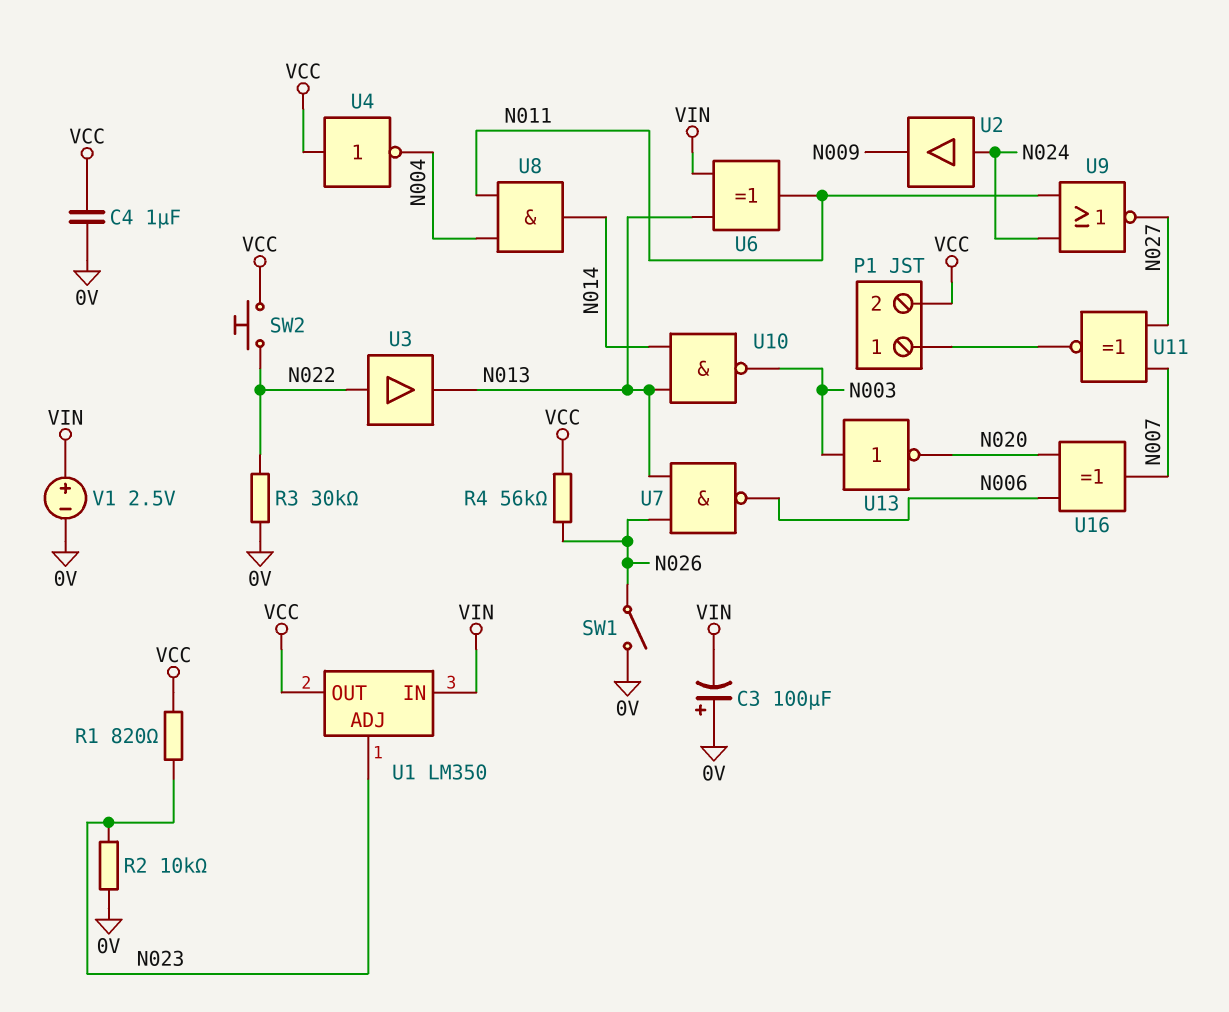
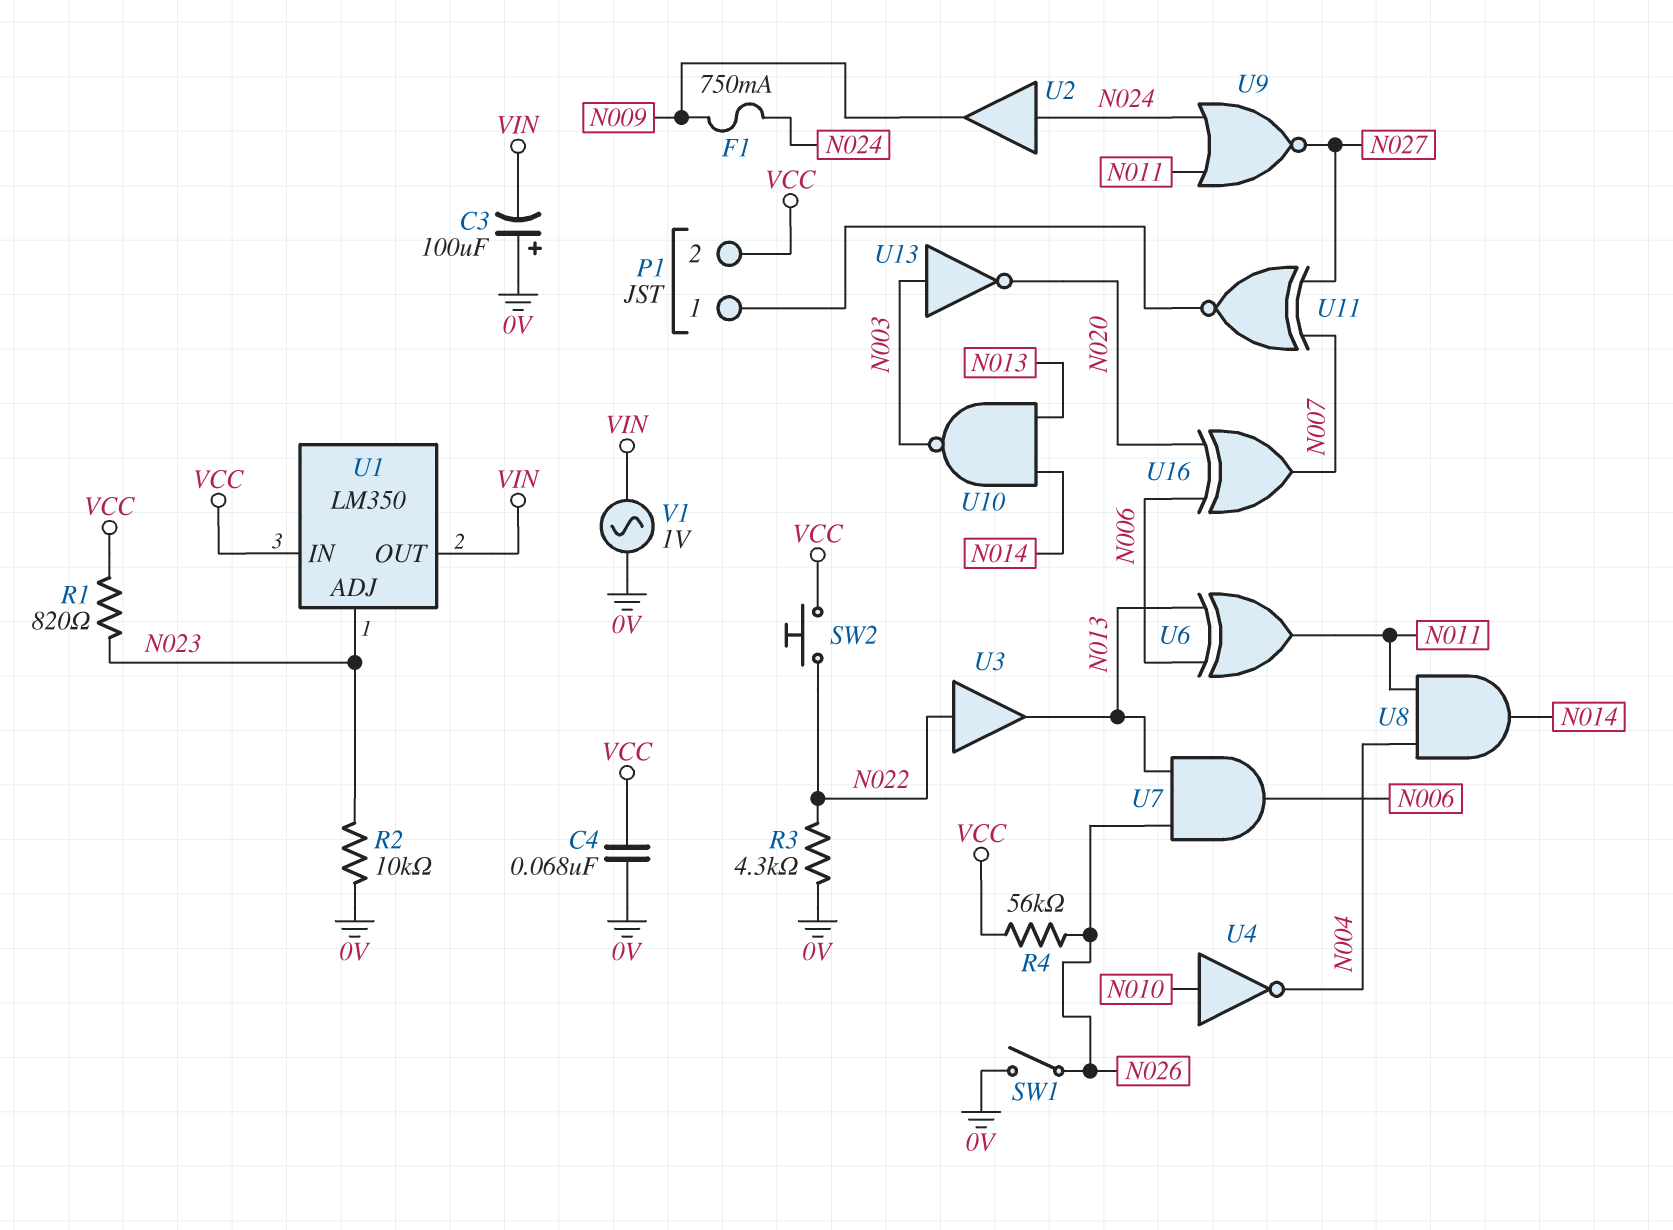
C4: 1uF (0V, VCC) -> 68nF (0V, VCC)
F1: none -> 750mA (N009, N024)
R3: 30k (0V, N022) -> 4.3k (0V, N022)
U1 pin IN: VIN -> VCC
U1 pin OUT: VCC -> VIN
U4: NOT (in VCC, out N004) -> NOT (in N010, out N004)
U6: XOR (in N013, in VIN, out N011) -> XOR (in N006, in N013, out N011)
U7: NAND (in N013, in N026, out N006) -> AND (in N013, in N026, out N006)
V1: 2.5V (plus VIN, minus 0V) -> AC 1V (0V, VIN)

